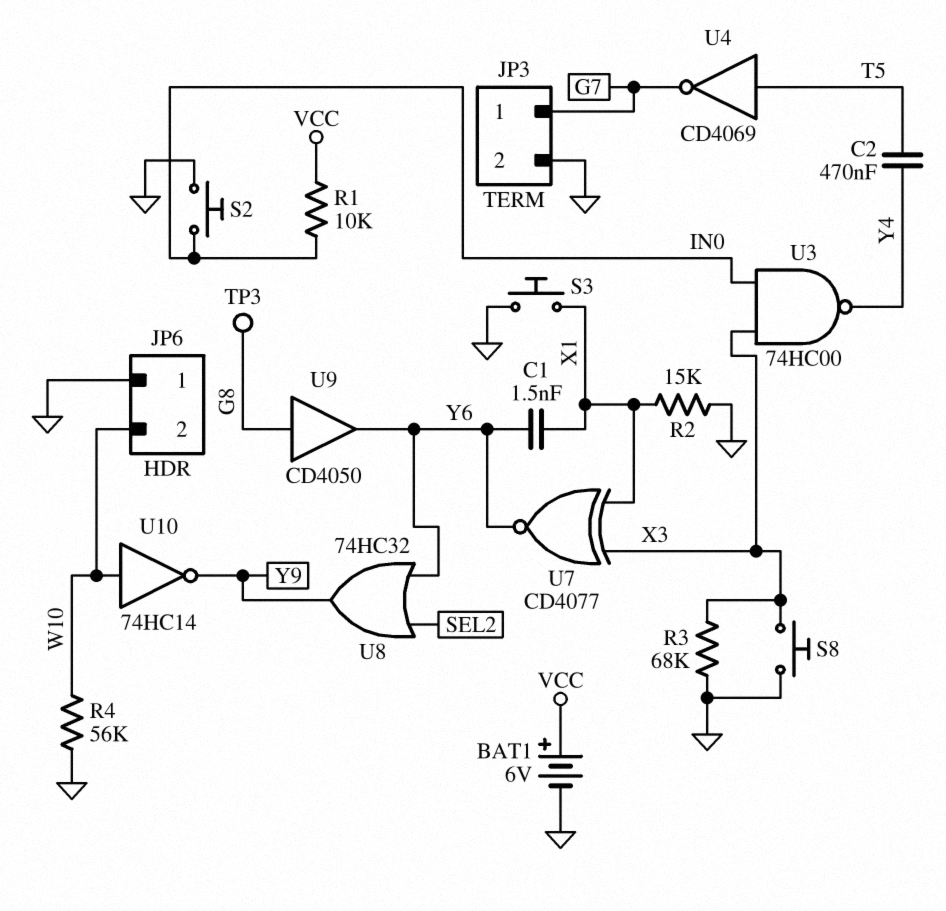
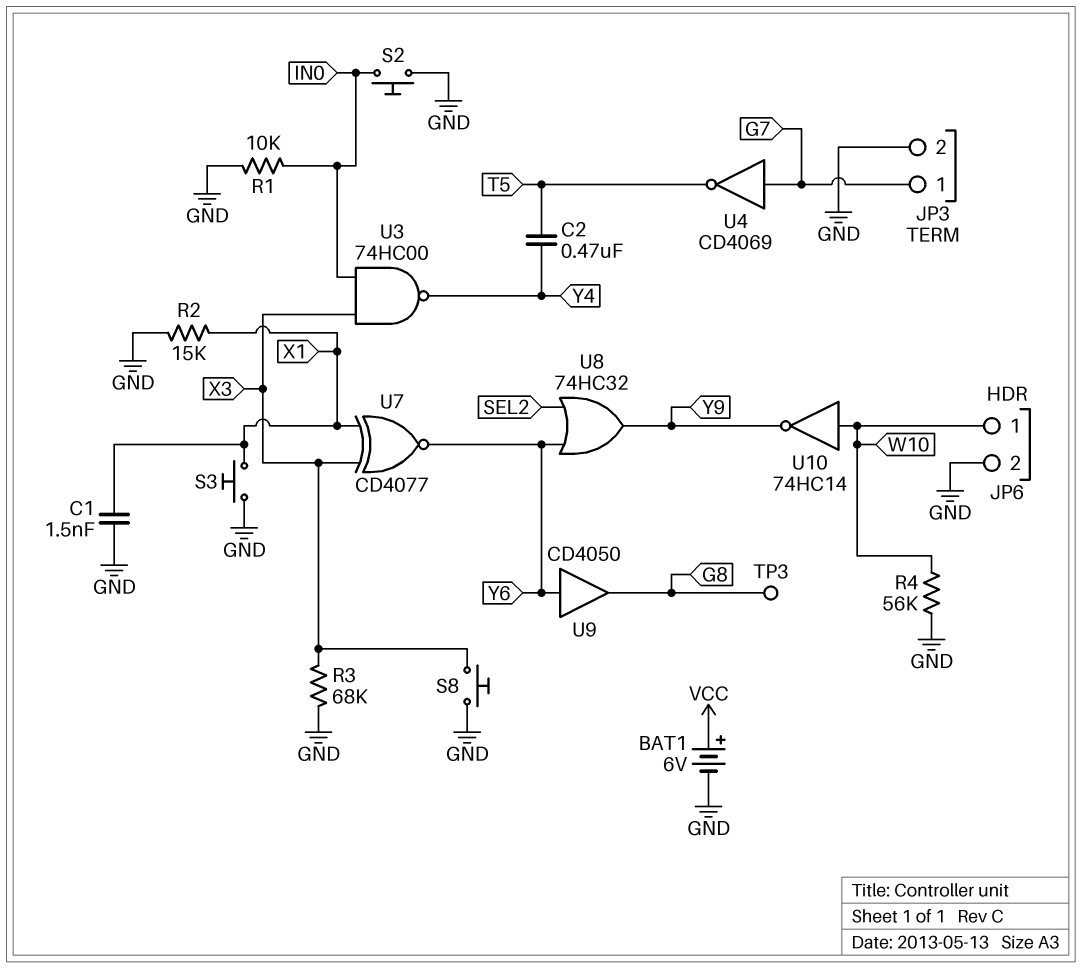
C1: 1.5nF (X1, Y6) -> 1.5nF (GND, X1)
JP6 pin 1: GND -> W10
JP6 pin 2: W10 -> GND
R1: 10k (IN0, VCC) -> 10k (GND, IN0)
U4: NOT CD4069 (in T5, out G7) -> NOT CD4069 (in G7, out T5)
U9: buffer CD4050 (in G8, out Y6) -> buffer CD4050 (in Y6, out G8)

